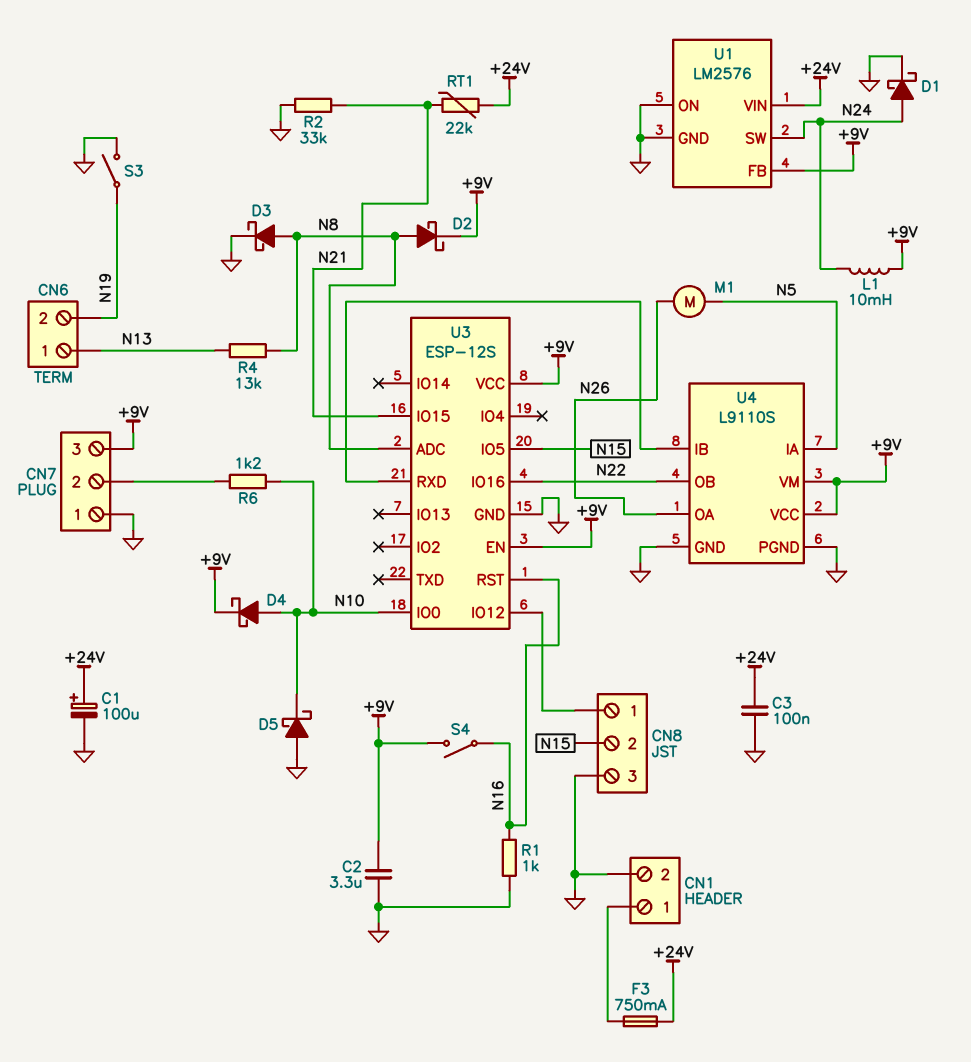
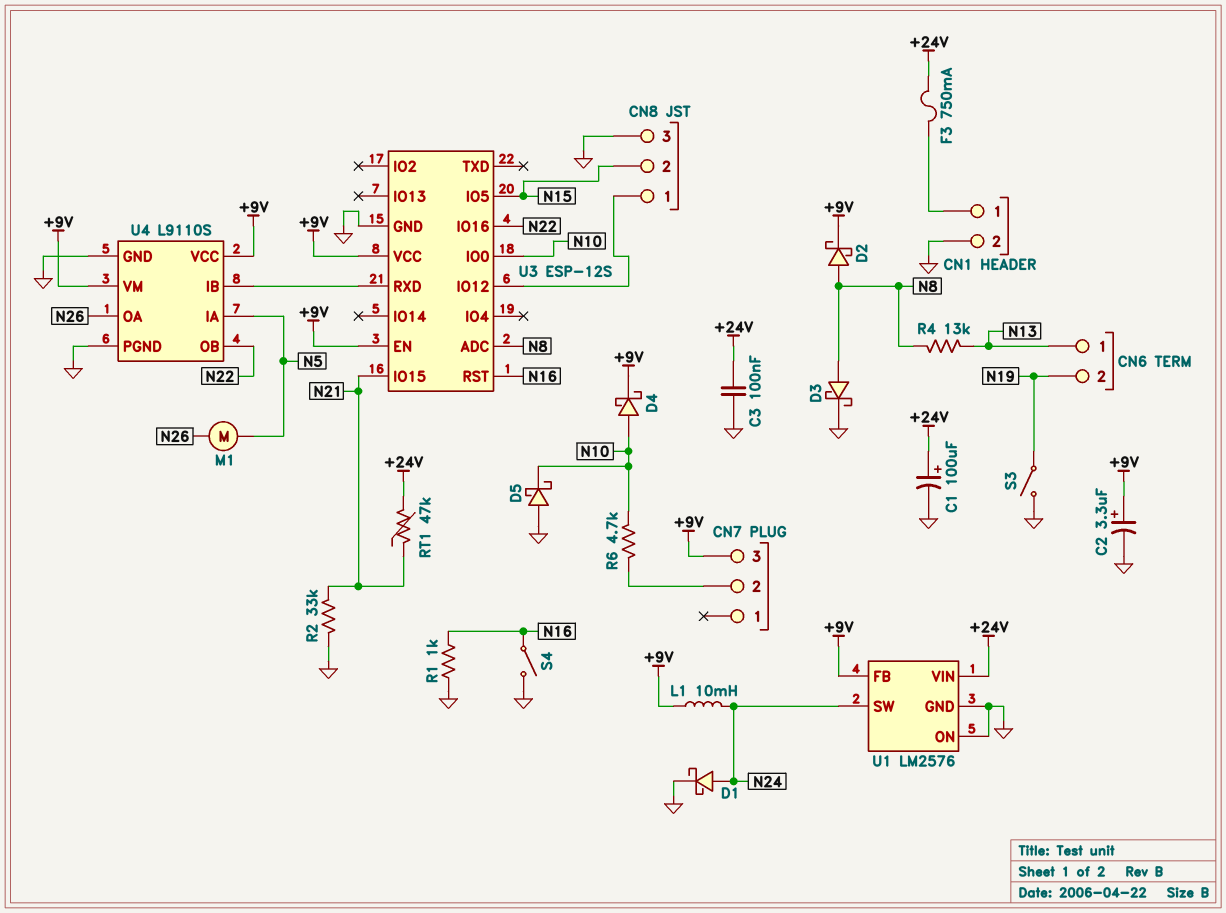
C2: 3.3uF (+9V, GND) -> 3.3uF (plus +9V, minus GND)
CN7 pin 1: GND -> none
R6: 1.2k (CN7/2, N10) -> 4.7k (CN7/2, N10)
RT1: 22k (+24V, N21) -> 47k (+24V, N21)
S4: switch (+9V, N16) -> switch (GND, N16)

